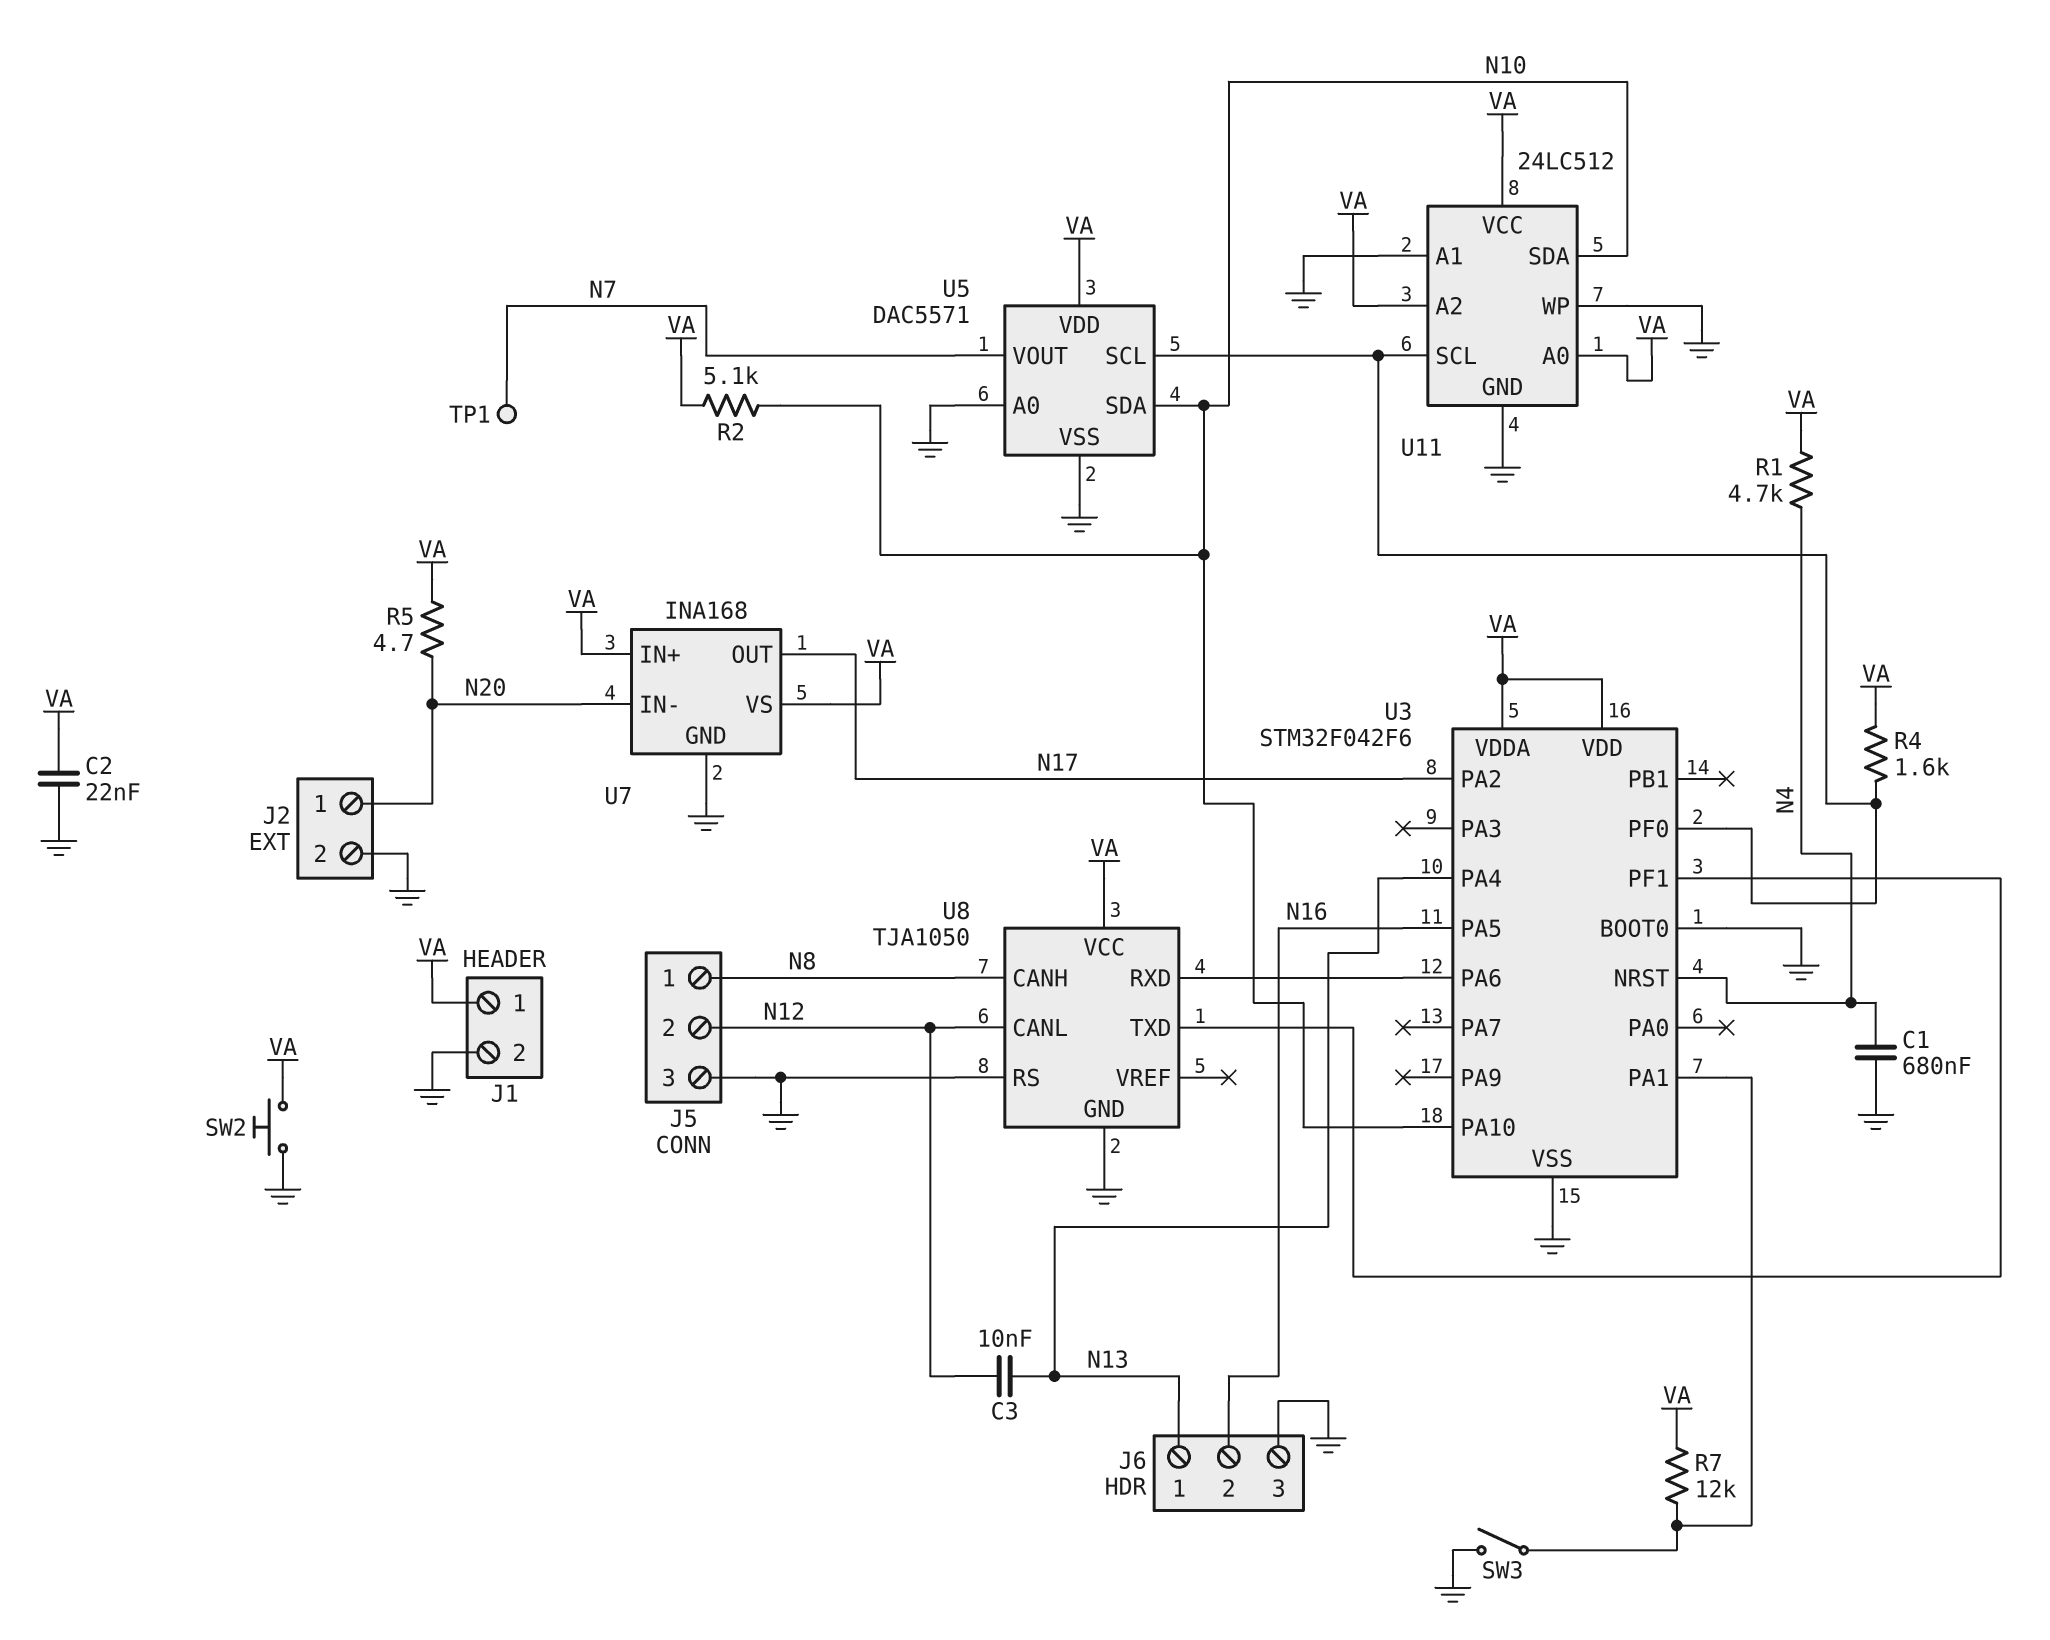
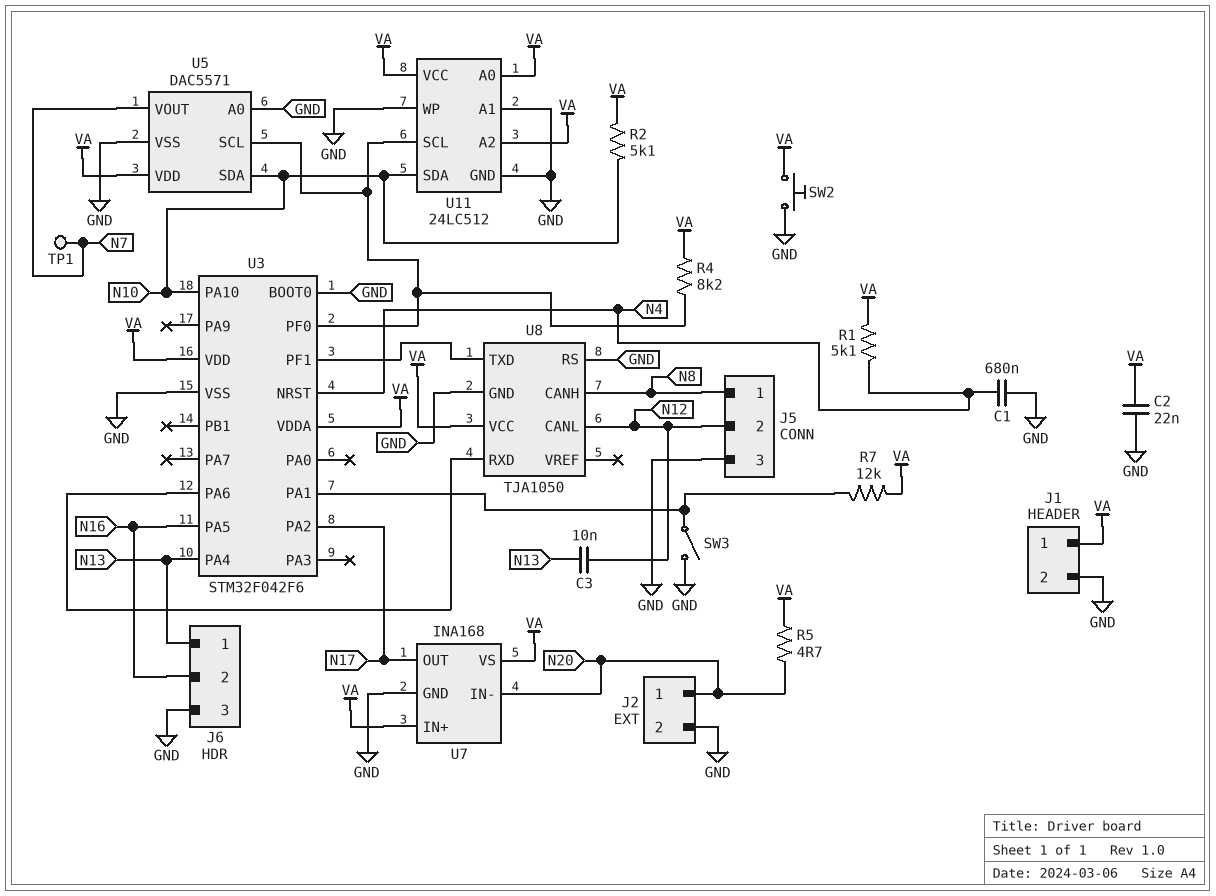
R1: 4.7k (N4, VA) -> 5.1k (N4, VA)
R4: 1.6k (U3/PF0, VA) -> 8.2k (U3/PF0, VA)

